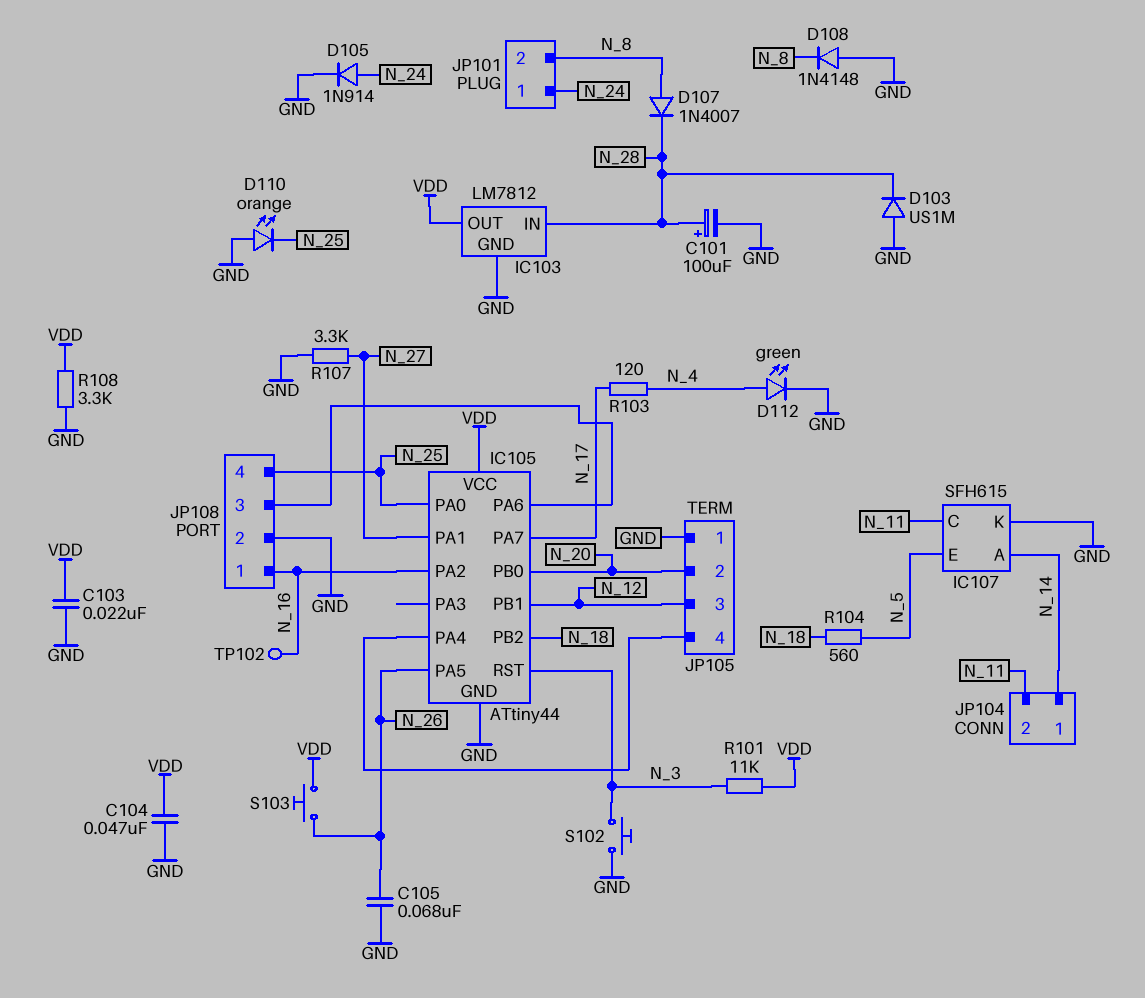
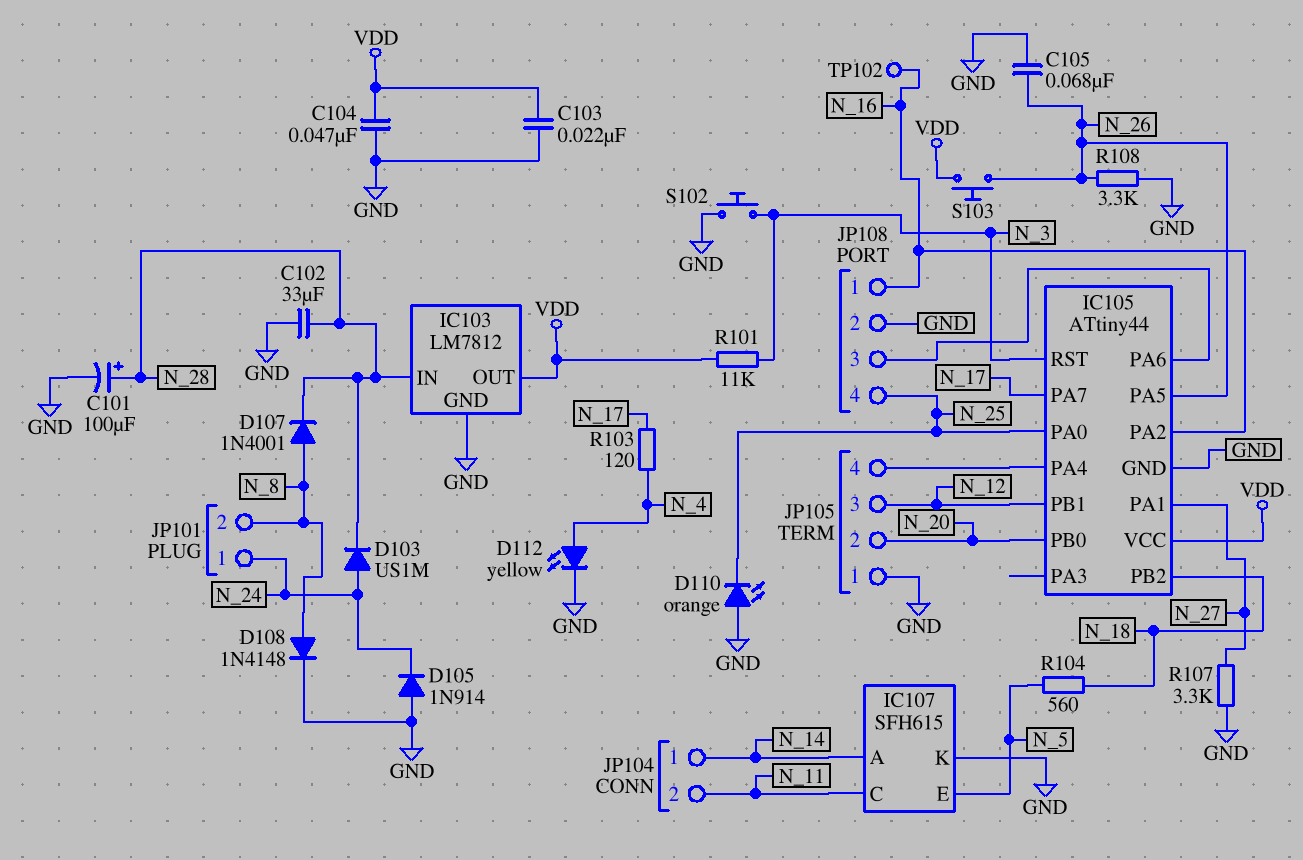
C102: none -> 33uF (GND, N_28)
D103: diode US1M (A GND, K N_28) -> diode US1M (A N_24, K N_28)
D105: diode 1N914 (A N_24, K GND) -> diode 1N914 (A GND, K N_24)
D107: diode 1N4007 (A N_8, K N_28) -> diode 1N4001 (A N_8, K N_28)
D108: diode 1N4148 (A GND, K N_8) -> diode 1N4148 (A N_8, K GND)
D112: LED green (A N_4, K GND) -> LED yellow (A N_4, K GND)
R108: 3.3k (GND, VDD) -> 3.3k (GND, N_26)

